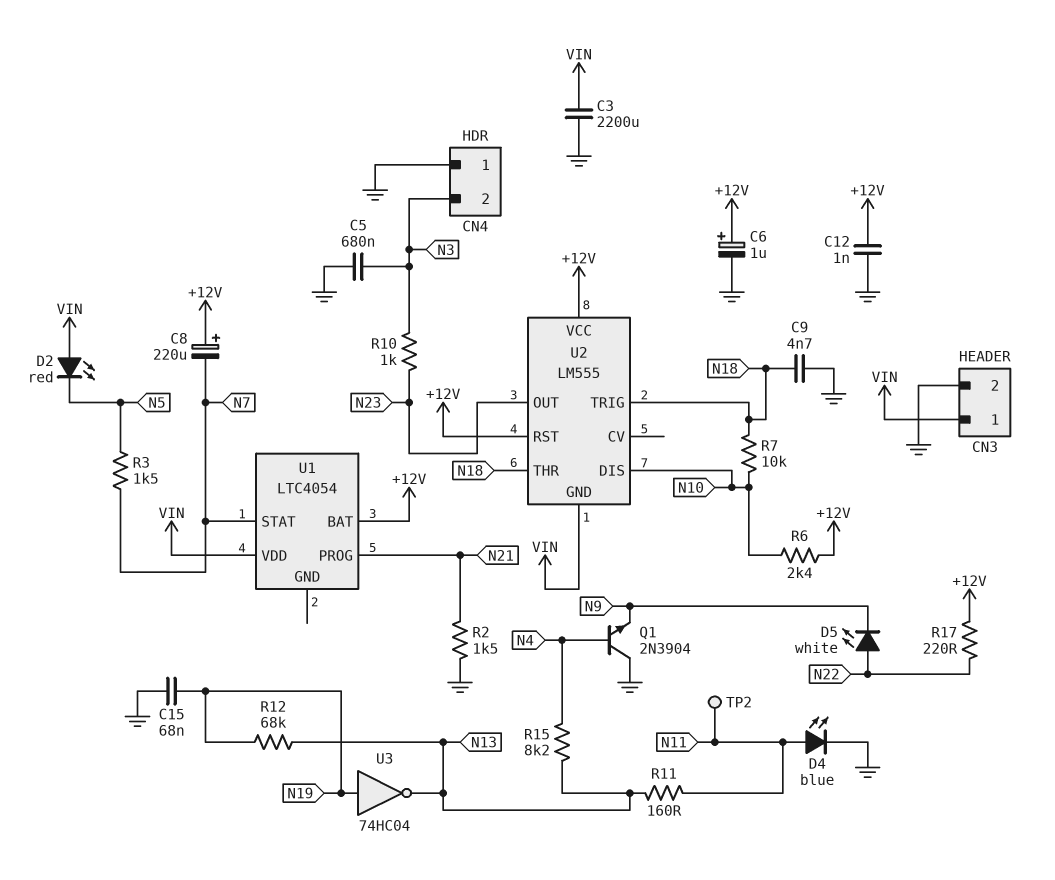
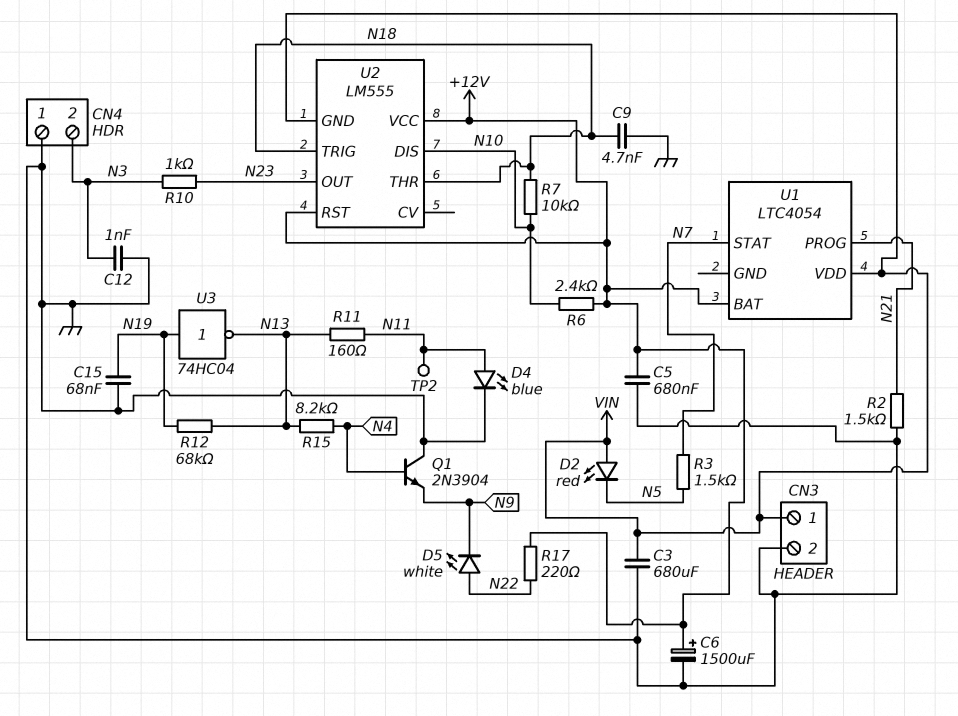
C3: 2200uF (GND, VIN) -> 680uF (GND, VIN)
C5: 680nF (GND, N3) -> 680nF (+12V, GND)
C6: 1uF (plus +12V, minus GND) -> 1500uF (plus +12V, minus GND)
C8: 220uF (plus +12V, minus N7) -> none
C12: 1nF (+12V, GND) -> 1nF (GND, N3)

